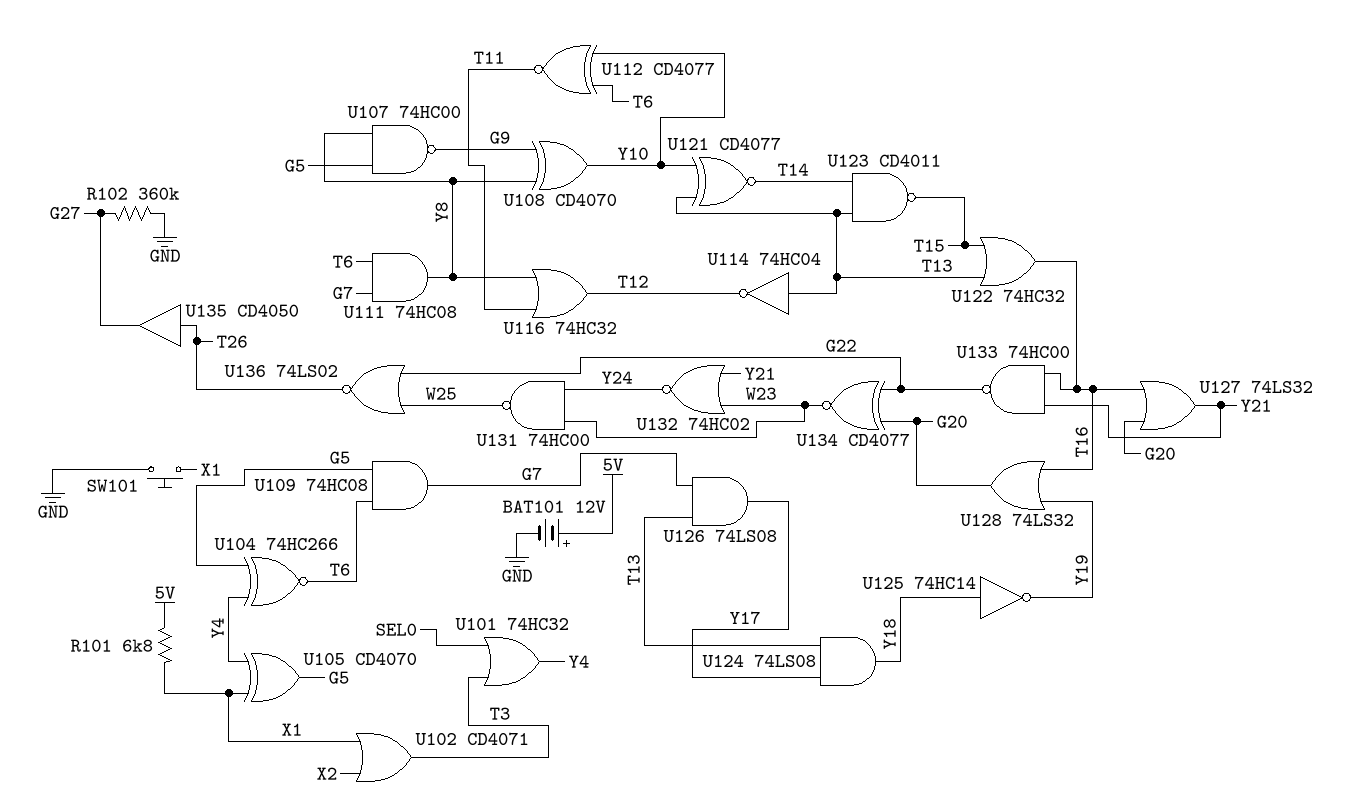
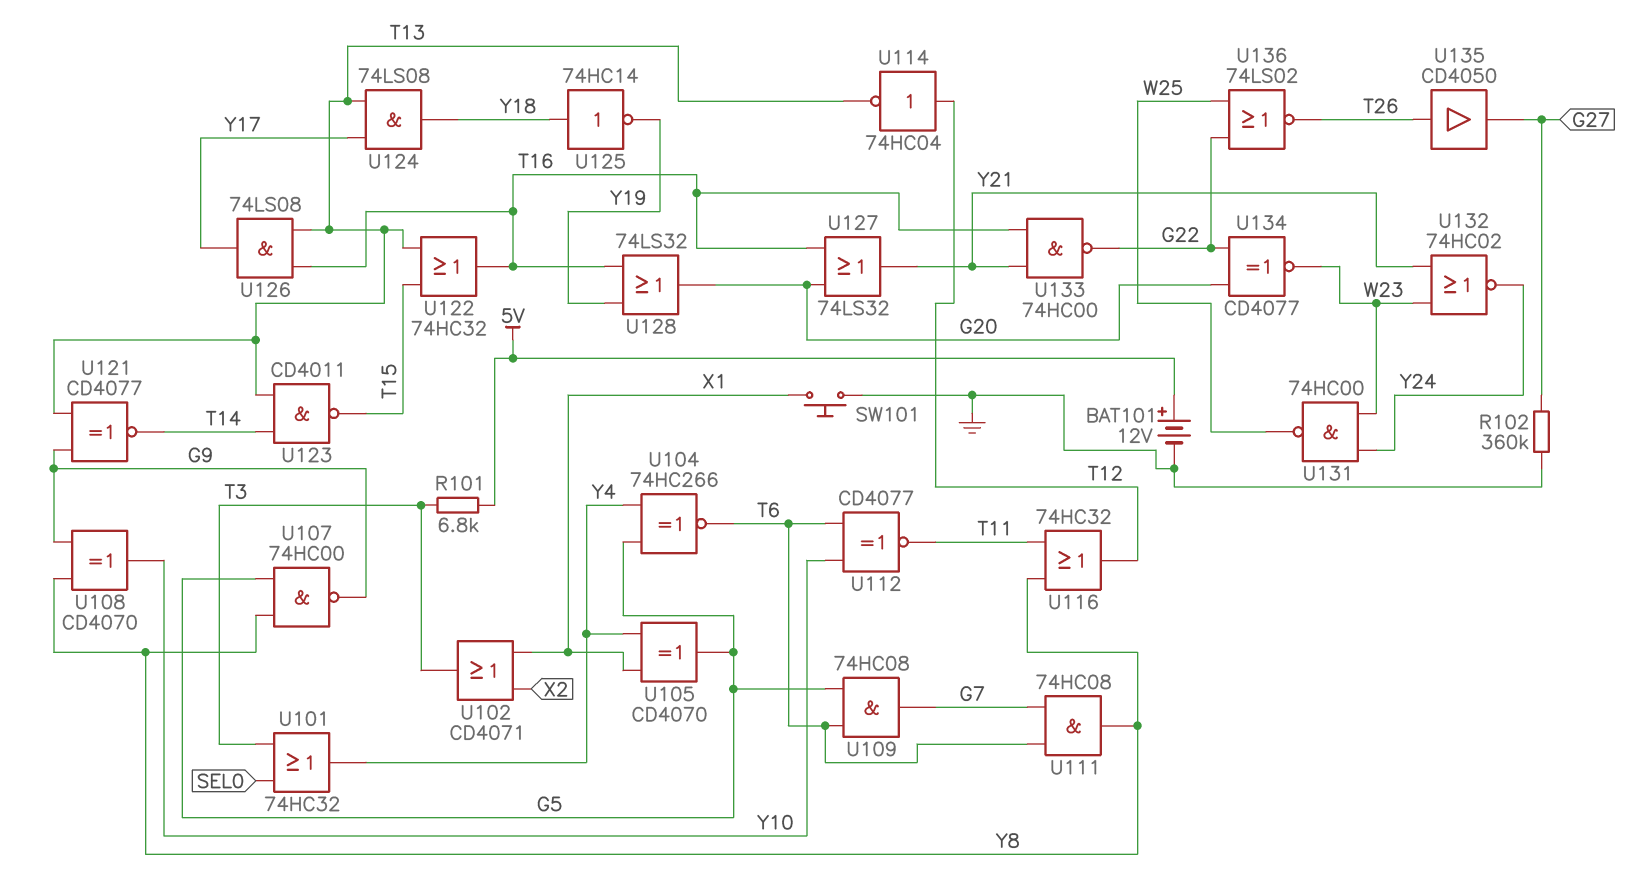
R101: 6.8k (5V, X1) -> 6.8k (5V, T3)
U114: NOT 74HC04 (in T13, out T12) -> NOT 74HC04 (in T12, out T13)
U121: XNOR CD4077 (in T13, in Y10, out T14) -> XNOR CD4077 (in G9, in T13, out T14)
U126: AND 74LS08 (in G7, in T13, out Y17) -> AND 74LS08 (in T13, in T16, out Y17)

